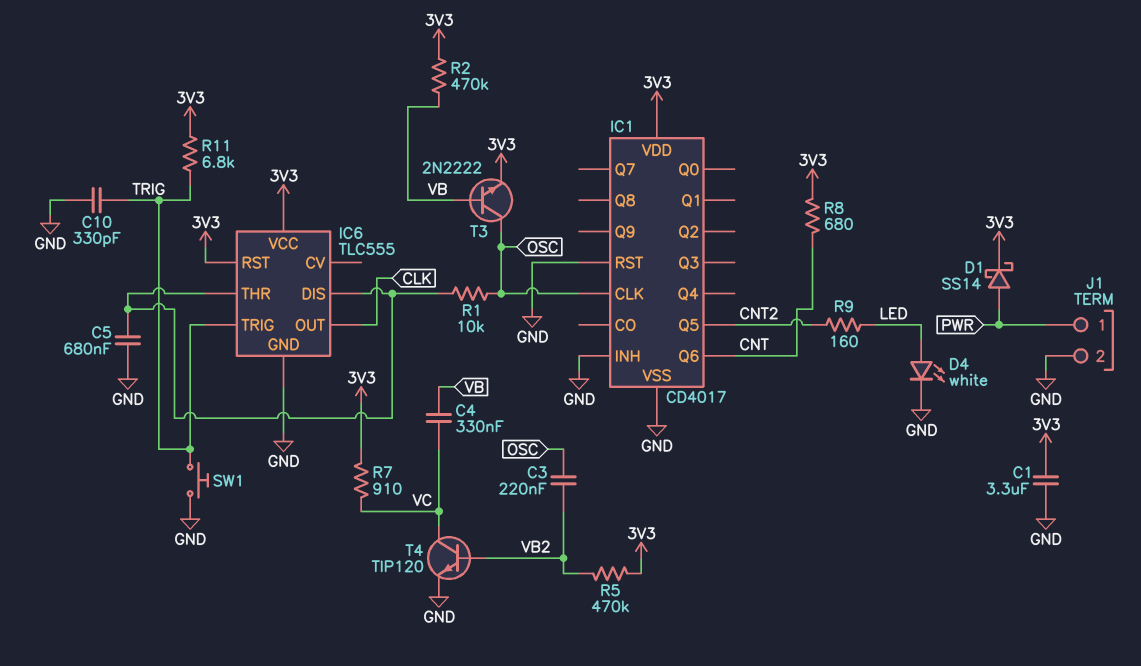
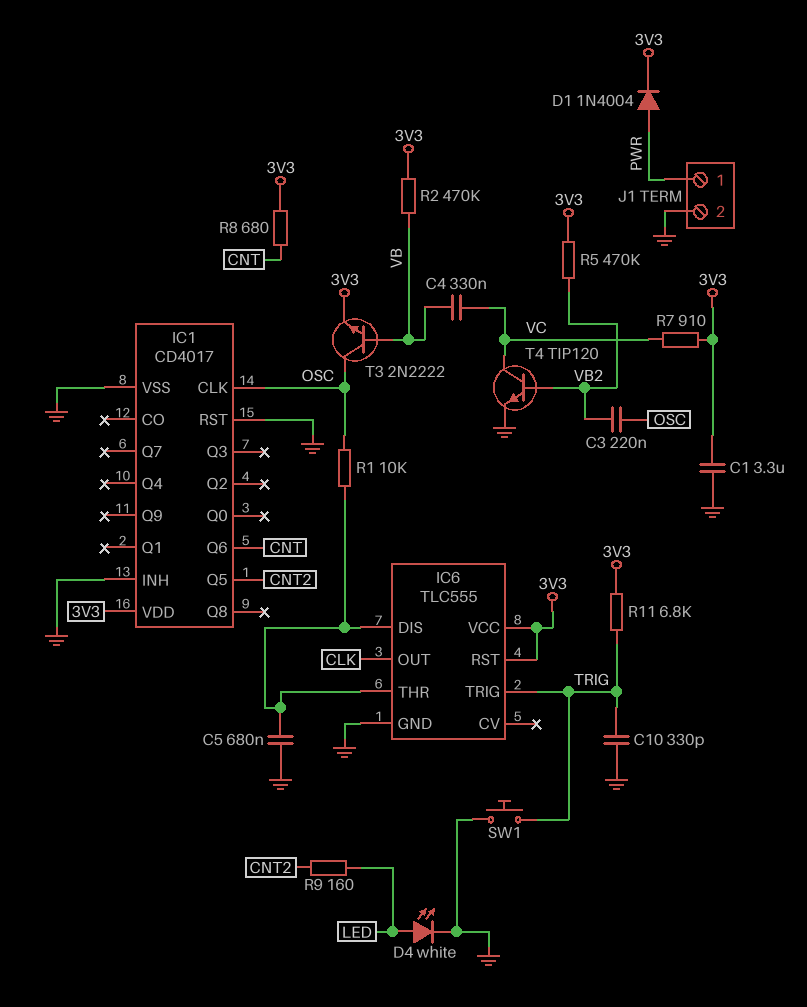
D1: schottky SS14 (A PWR, K 3V3) -> diode 1N4004 (A PWR, K 3V3)

